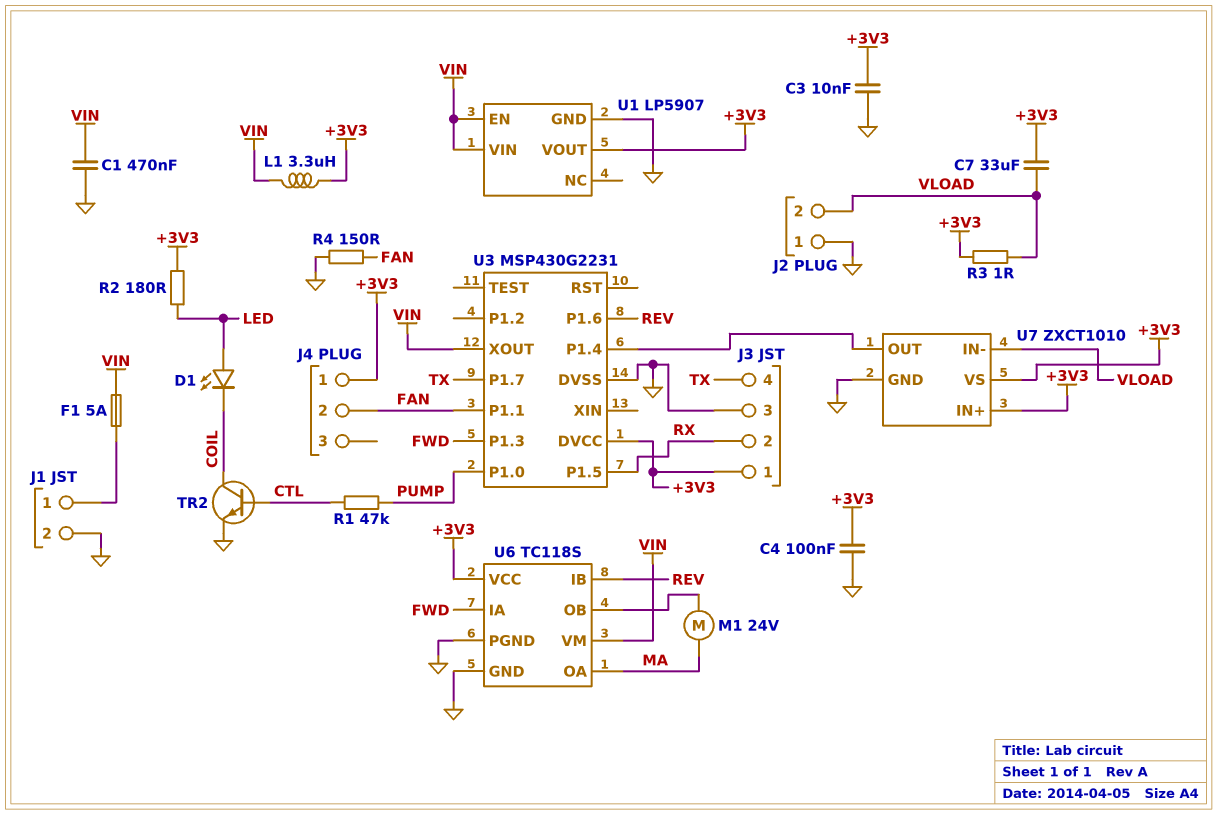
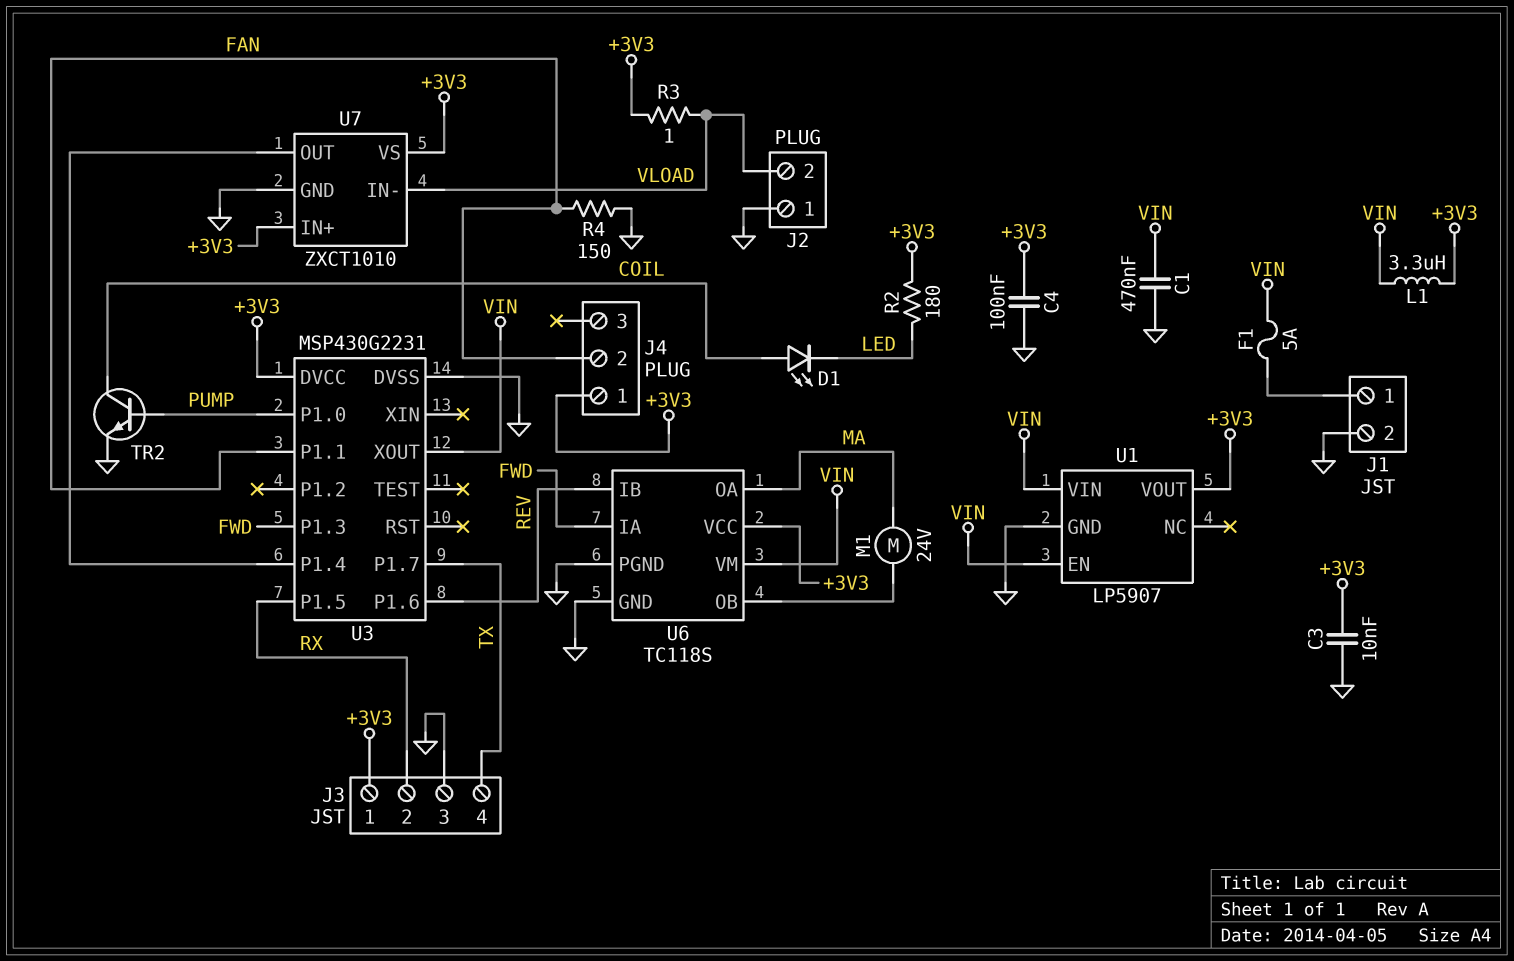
C7: 33uF (+3V3, VLOAD) -> none
D1: LED (A LED, K COIL) -> LED (A COIL, K LED)
R1: 47k (CTL, PUMP) -> none
TR2: NPN (B CTL, C COIL, E GND) -> NPN (B PUMP, C COIL, E GND)

